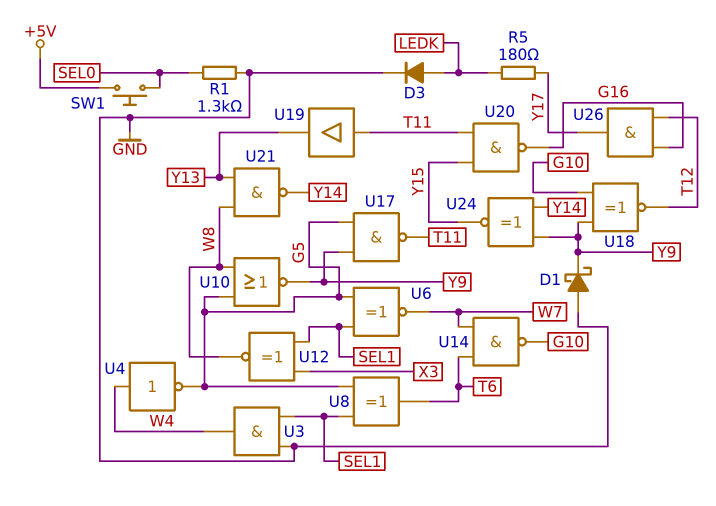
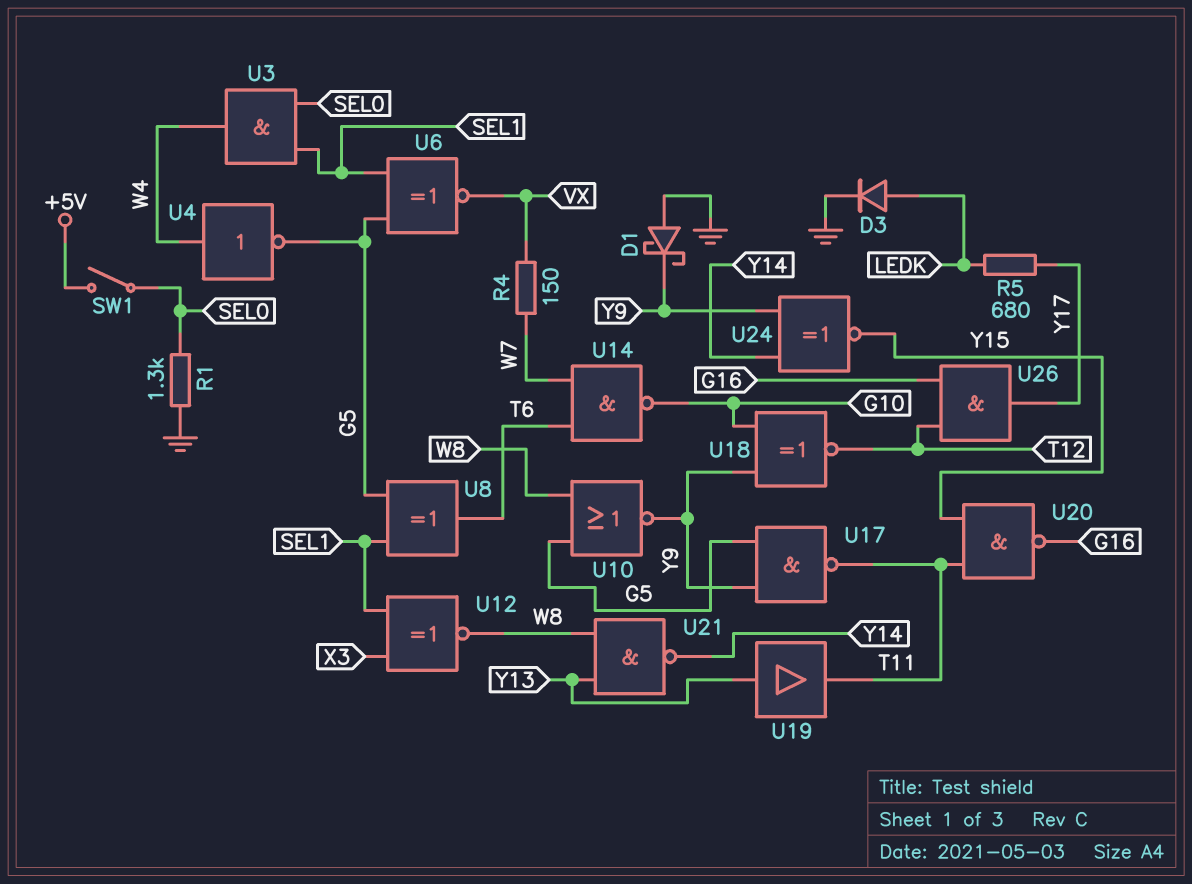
R4: none -> 150 (VX, W7)
R5: 180 (LEDK, Y17) -> 680 (LEDK, Y17)
SW1: button (+5V, SEL0) -> switch (+5V, SEL0)
U3: AND (in GND, in SEL1, out W4) -> AND (in SEL0, in SEL1, out W4)
U6: XNOR (in G5, in SEL1, out W7) -> XNOR (in G5, in SEL1, out VX)
U19: buffer (in T11, out Y13) -> buffer (in Y13, out T11)

